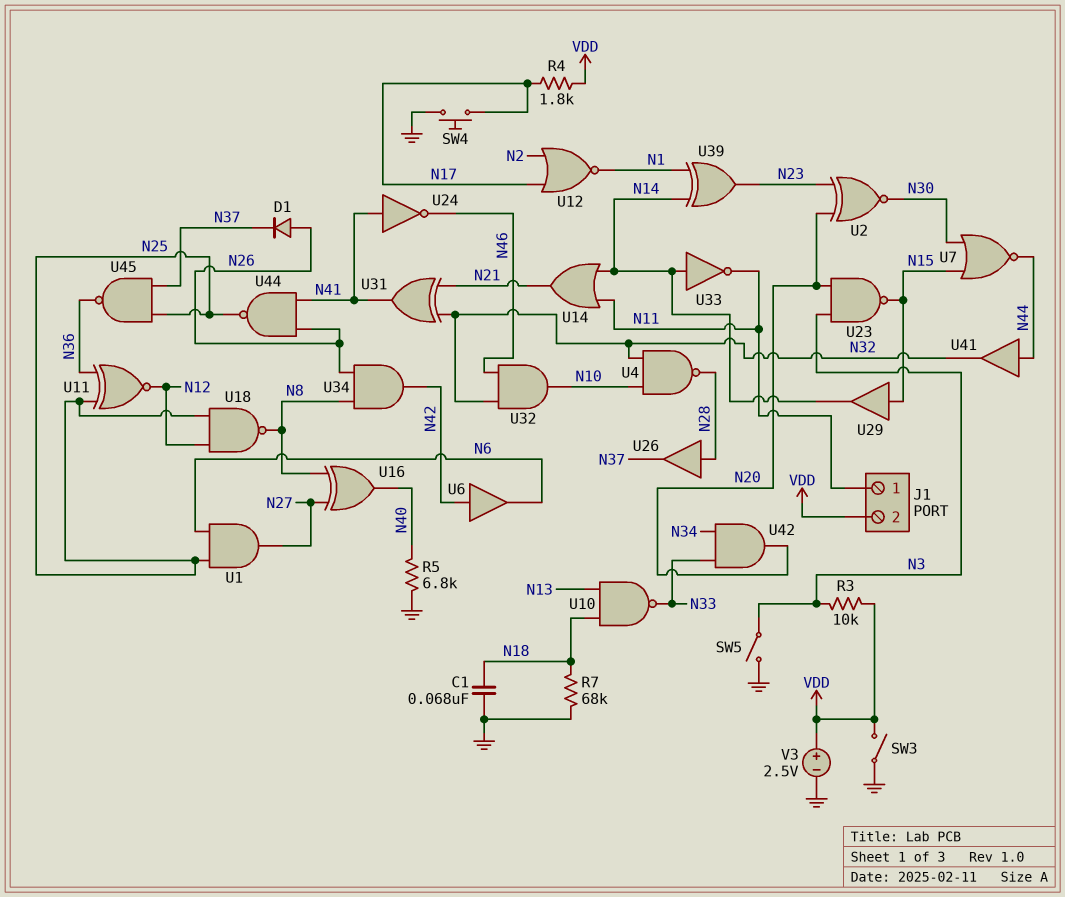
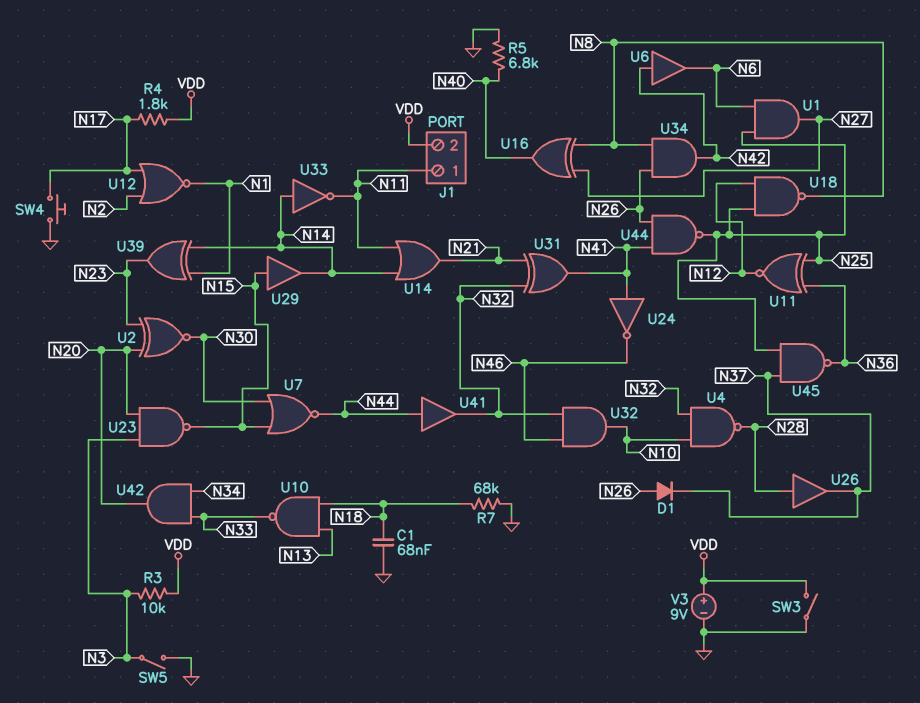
V3: 2.5V (plus VDD, minus GND) -> 9V (plus VDD, minus GND)

